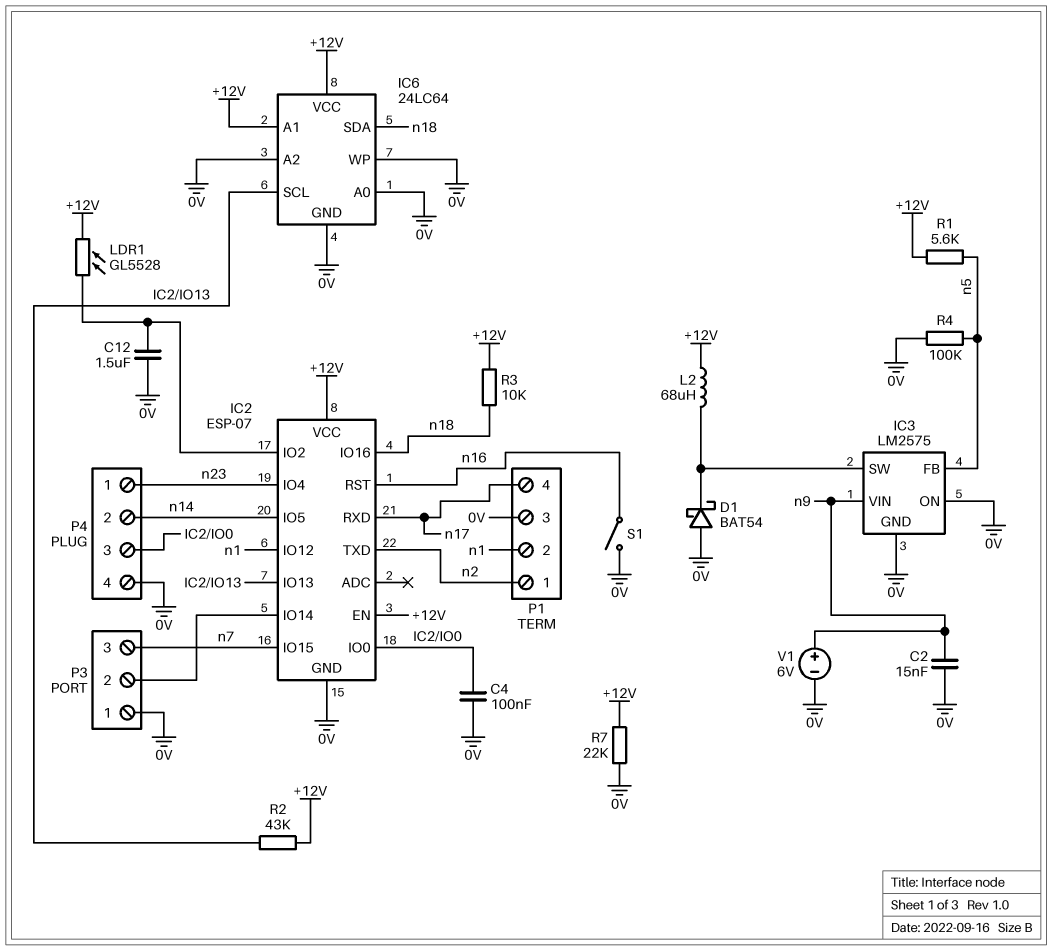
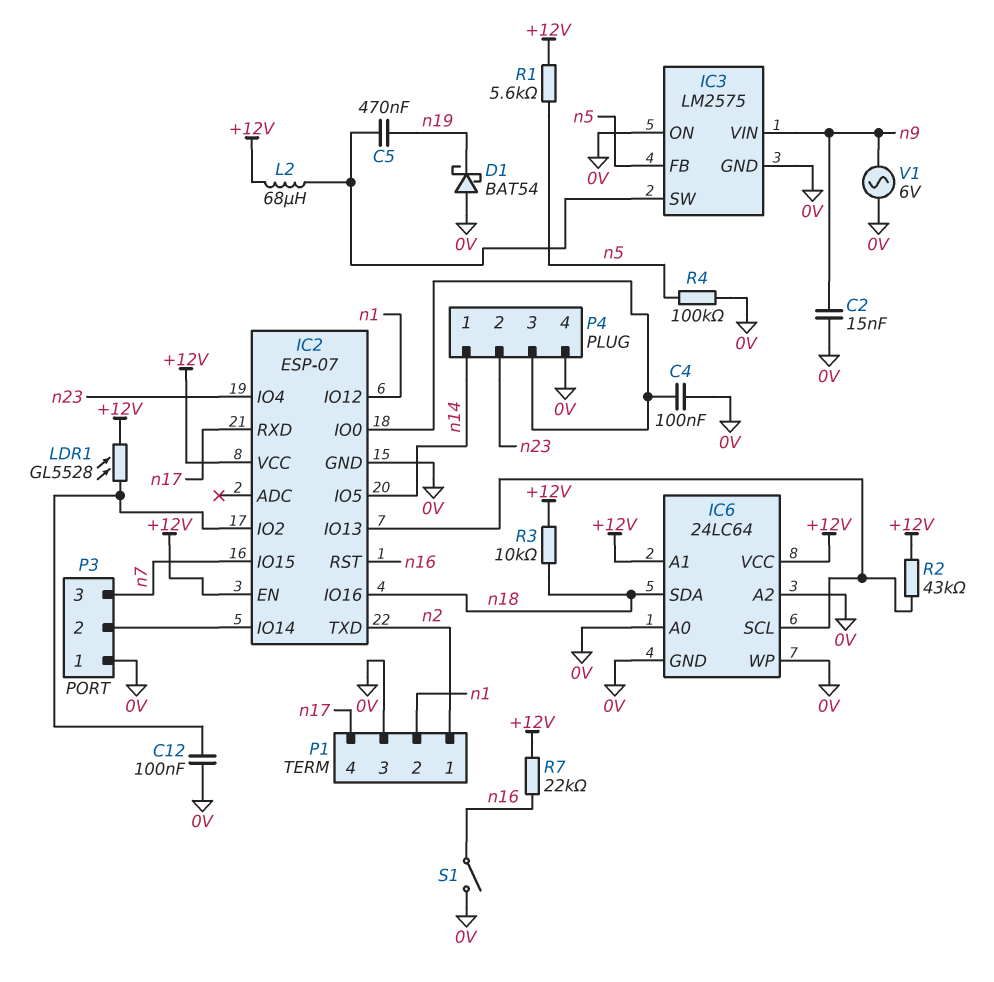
C5: none -> 470nF (IC3/SW, n19)
C12: 1.5uF (0V, IC2/IO2) -> 100nF (0V, IC2/IO2)
D1: schottky BAT54 (A 0V, K IC3/SW) -> schottky BAT54 (A 0V, K n19)
P4 pin 1: n23 -> n14
P4 pin 2: n14 -> n23
R7: 22k (+12V, 0V) -> 22k (+12V, n16)
V1: 6V (plus n9, minus 0V) -> AC 6V (0V, n9)

